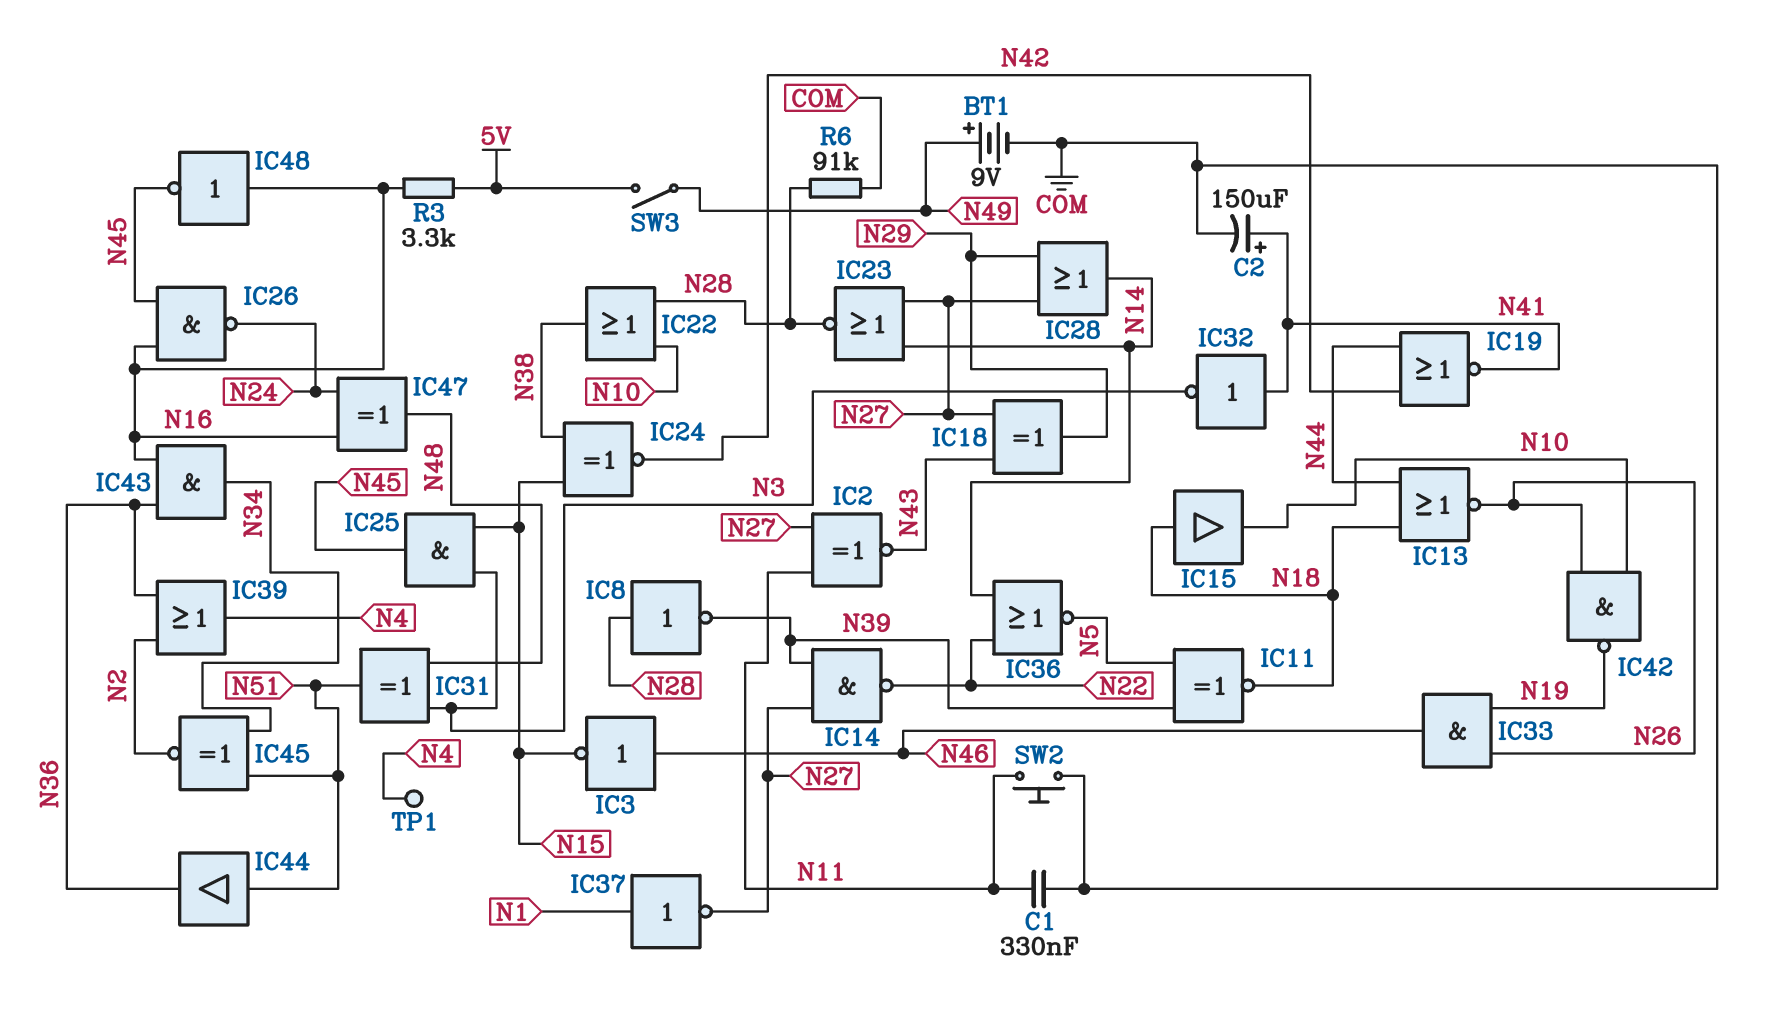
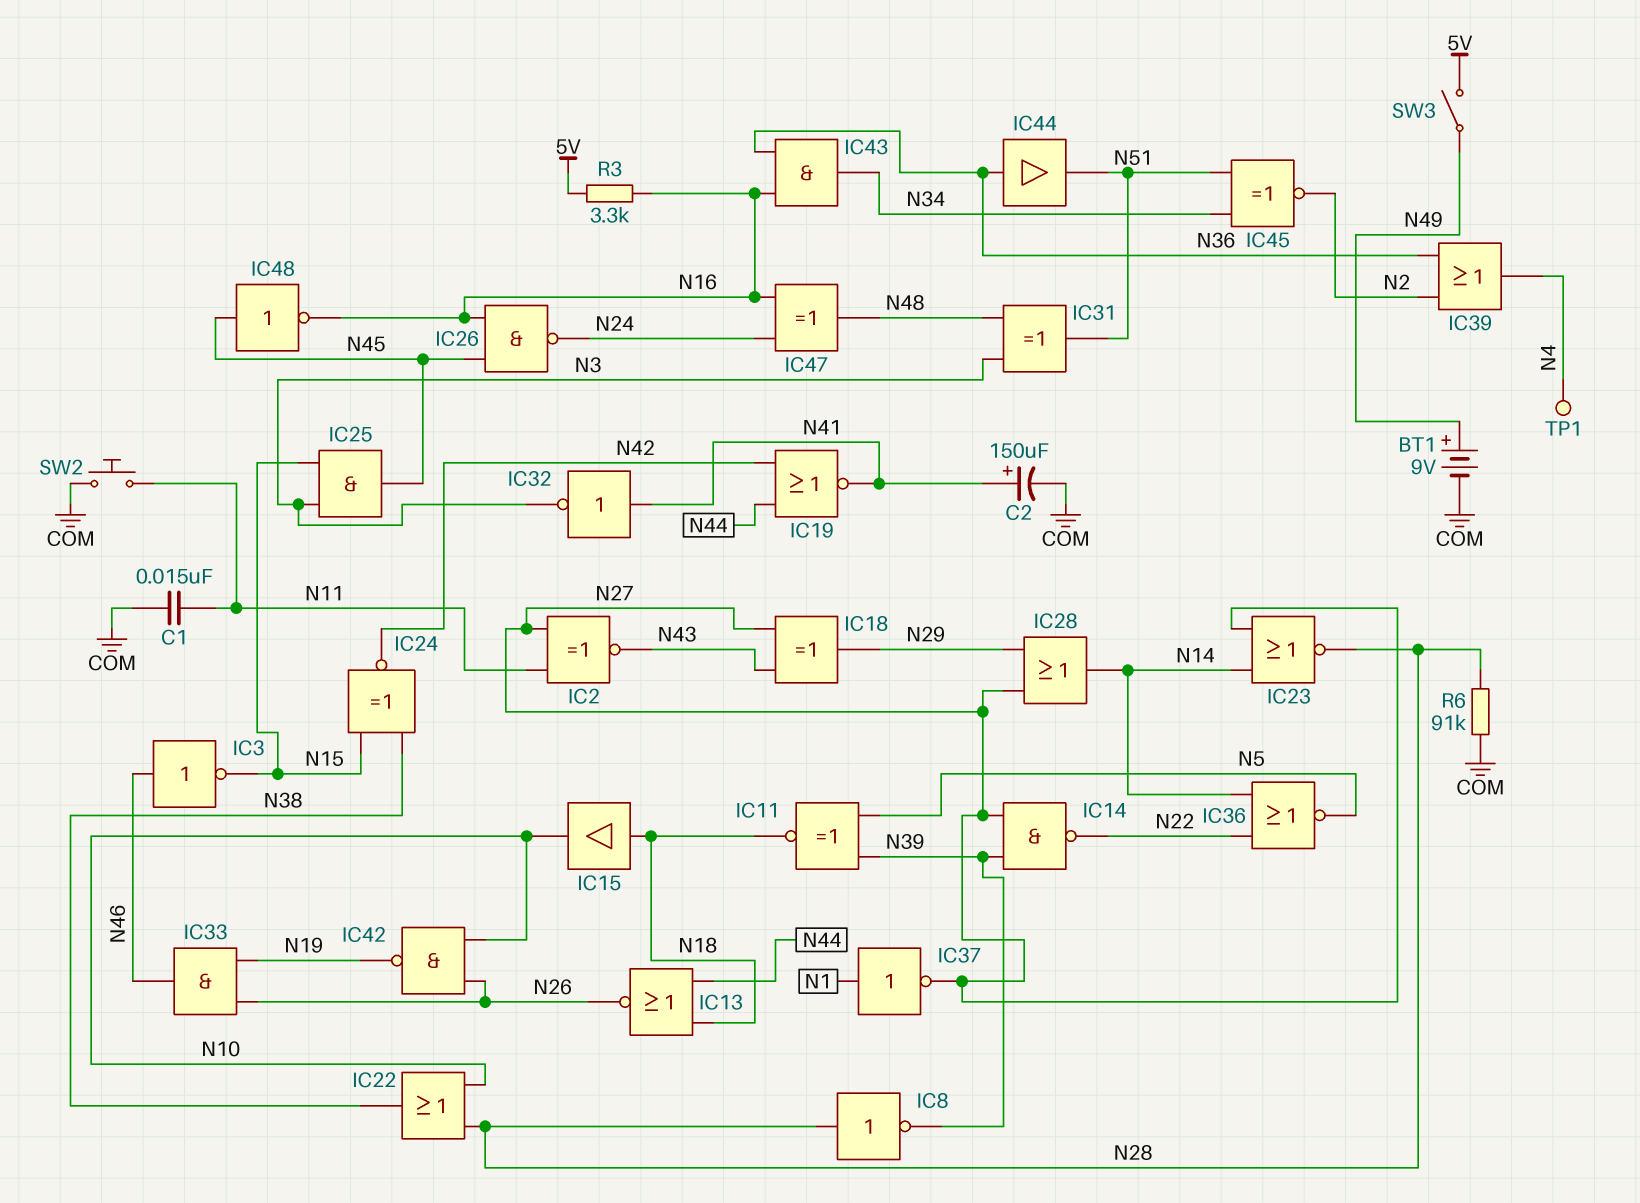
C1: 330nF (COM, N11) -> 15nF (COM, N11)
IC44: buffer (in N51, out N36) -> buffer (in N36, out N51)
IC48: NOT (in N16, out N45) -> NOT (in N45, out N16)

